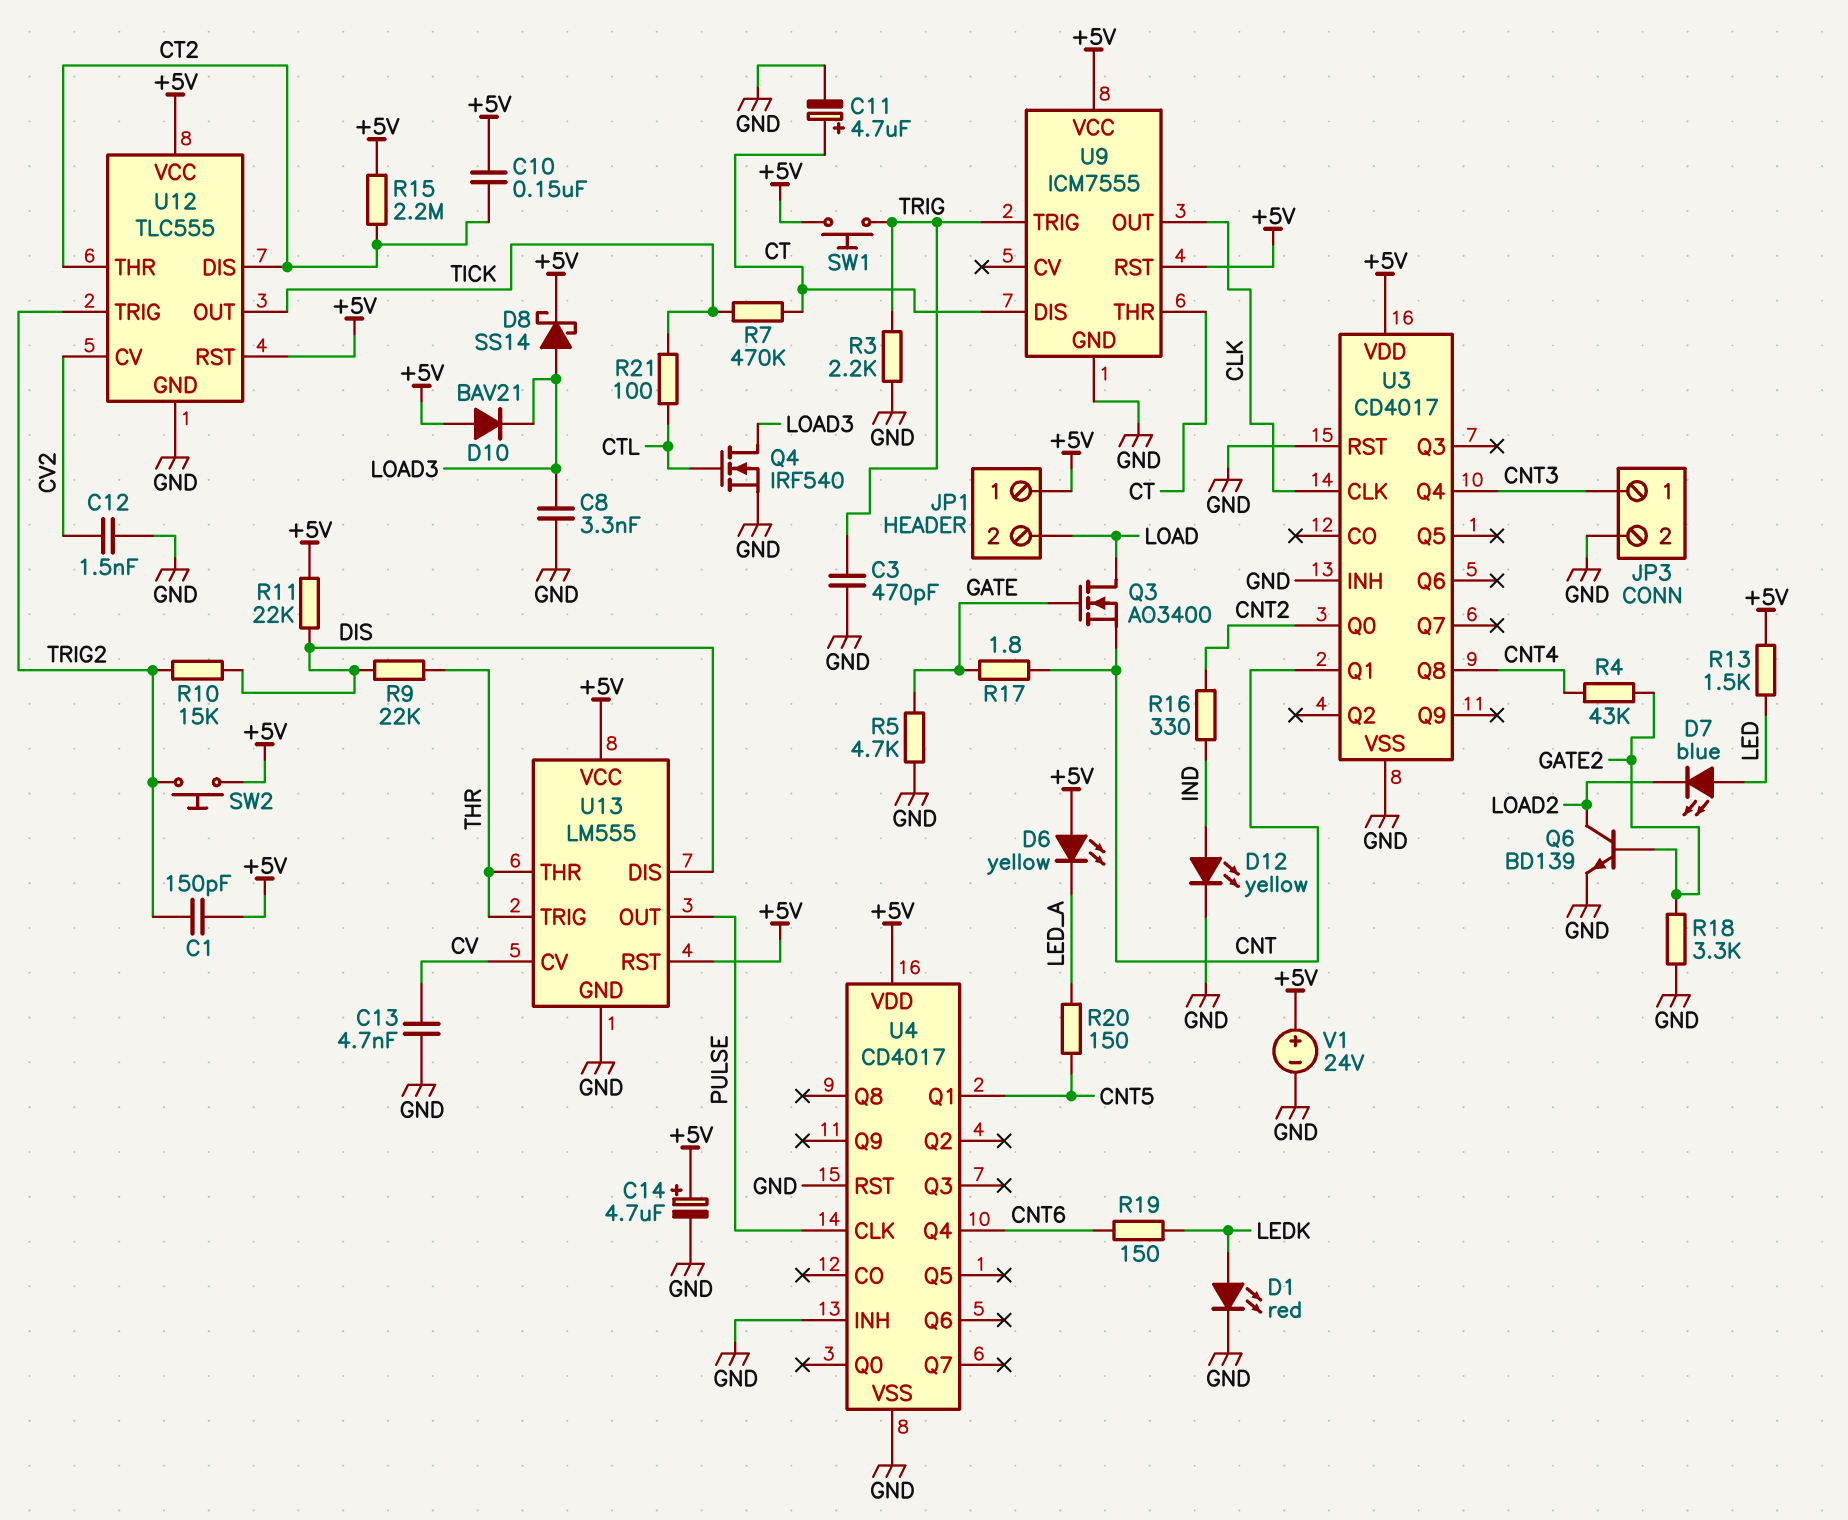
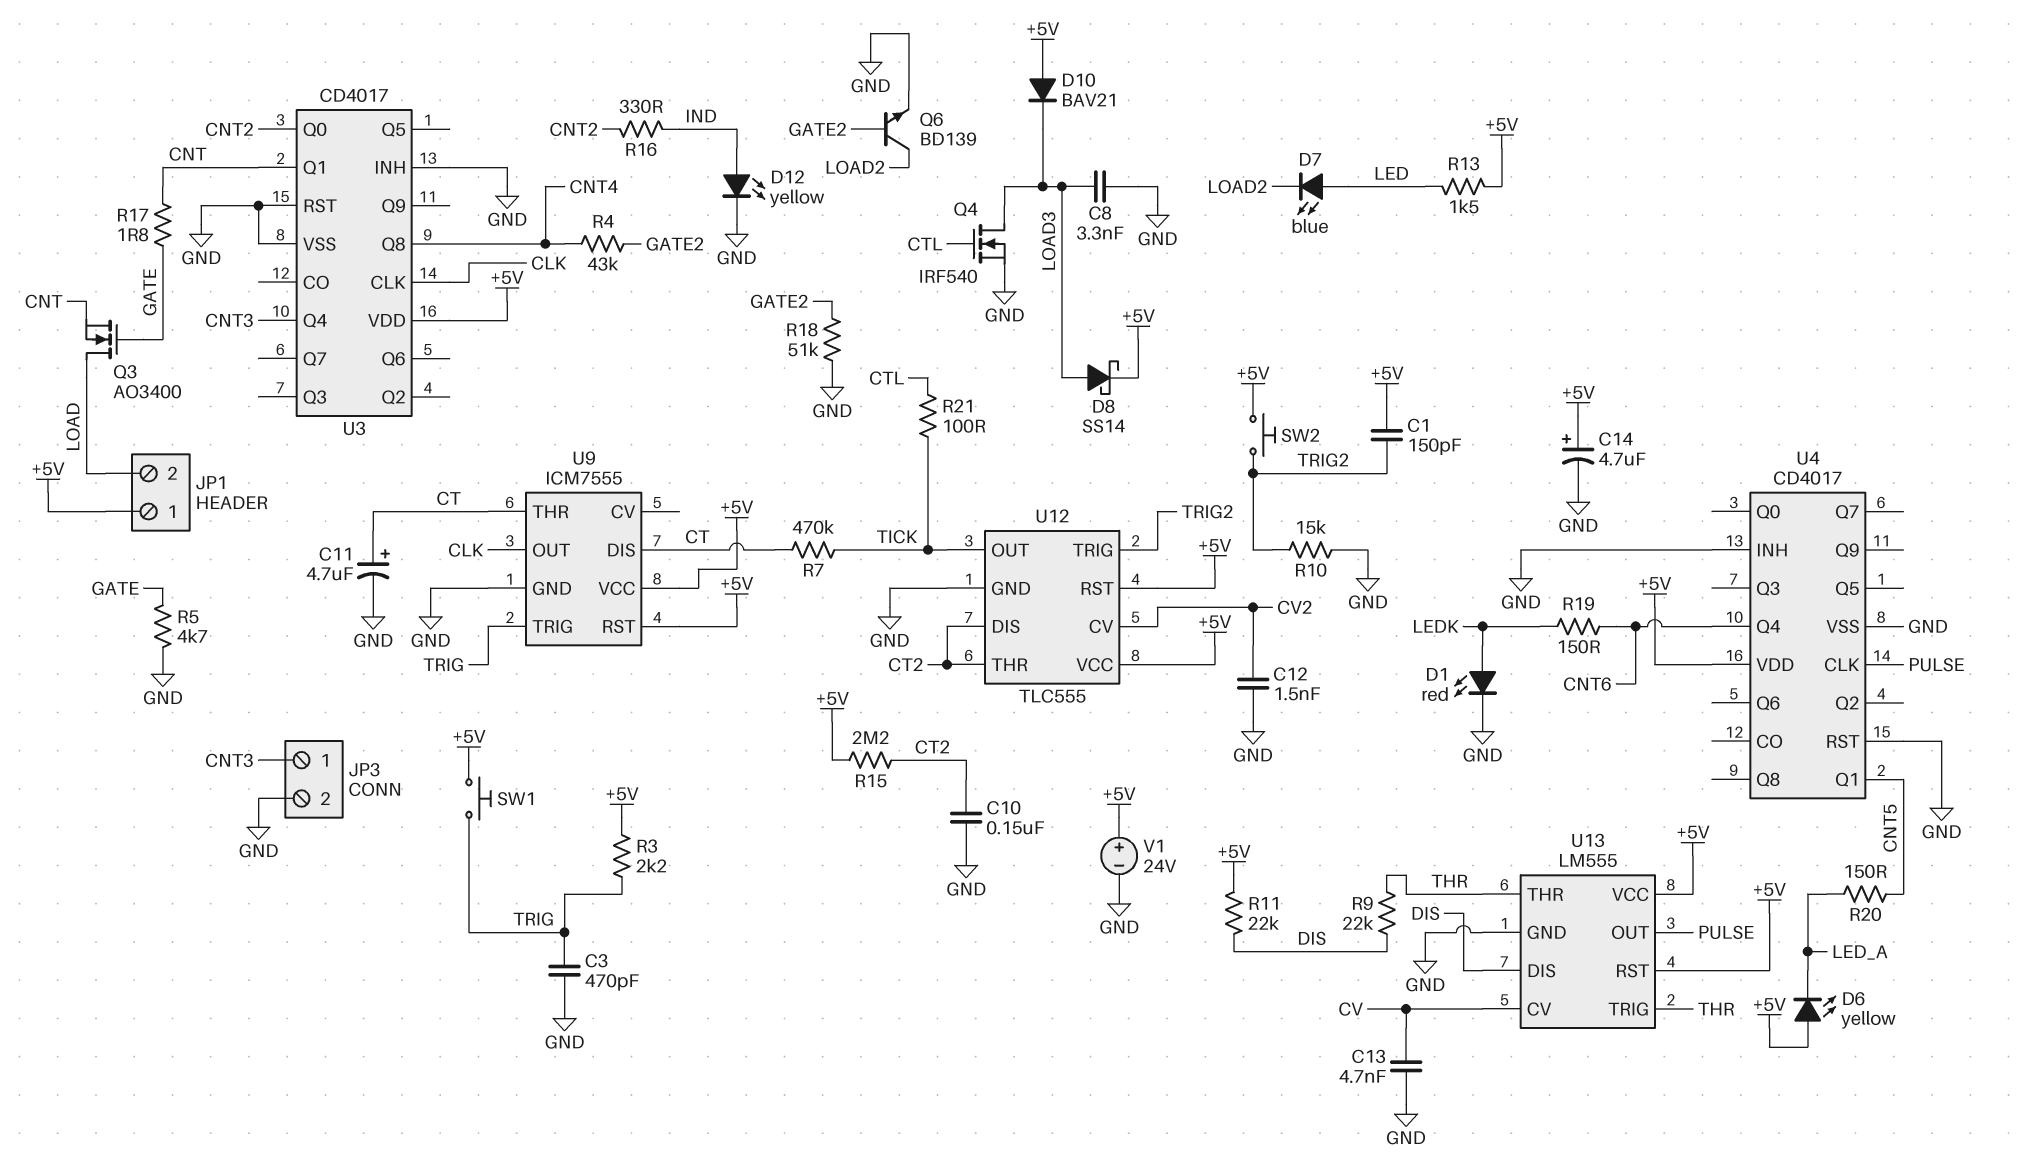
C10: 150nF (+5V, CT2) -> 150nF (CT2, GND)
R3: 2.2k (GND, TRIG) -> 2.2k (+5V, TRIG)
R10: 15k (DIS, TRIG2) -> 15k (GND, TRIG2)
R18: 3.3k (GATE2, GND) -> 51k (GATE2, GND)

